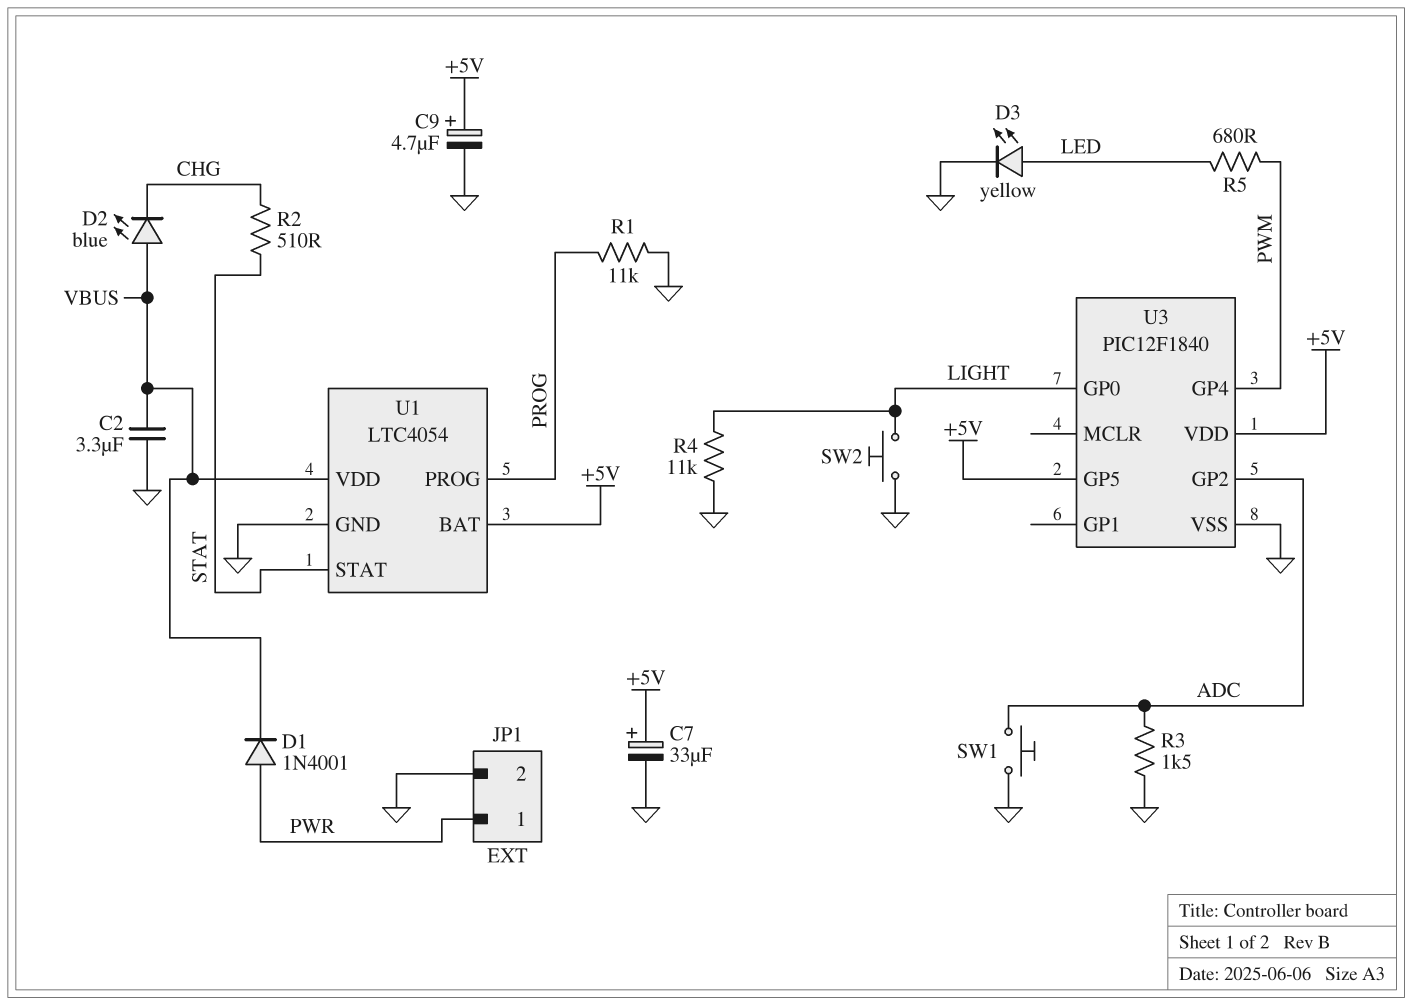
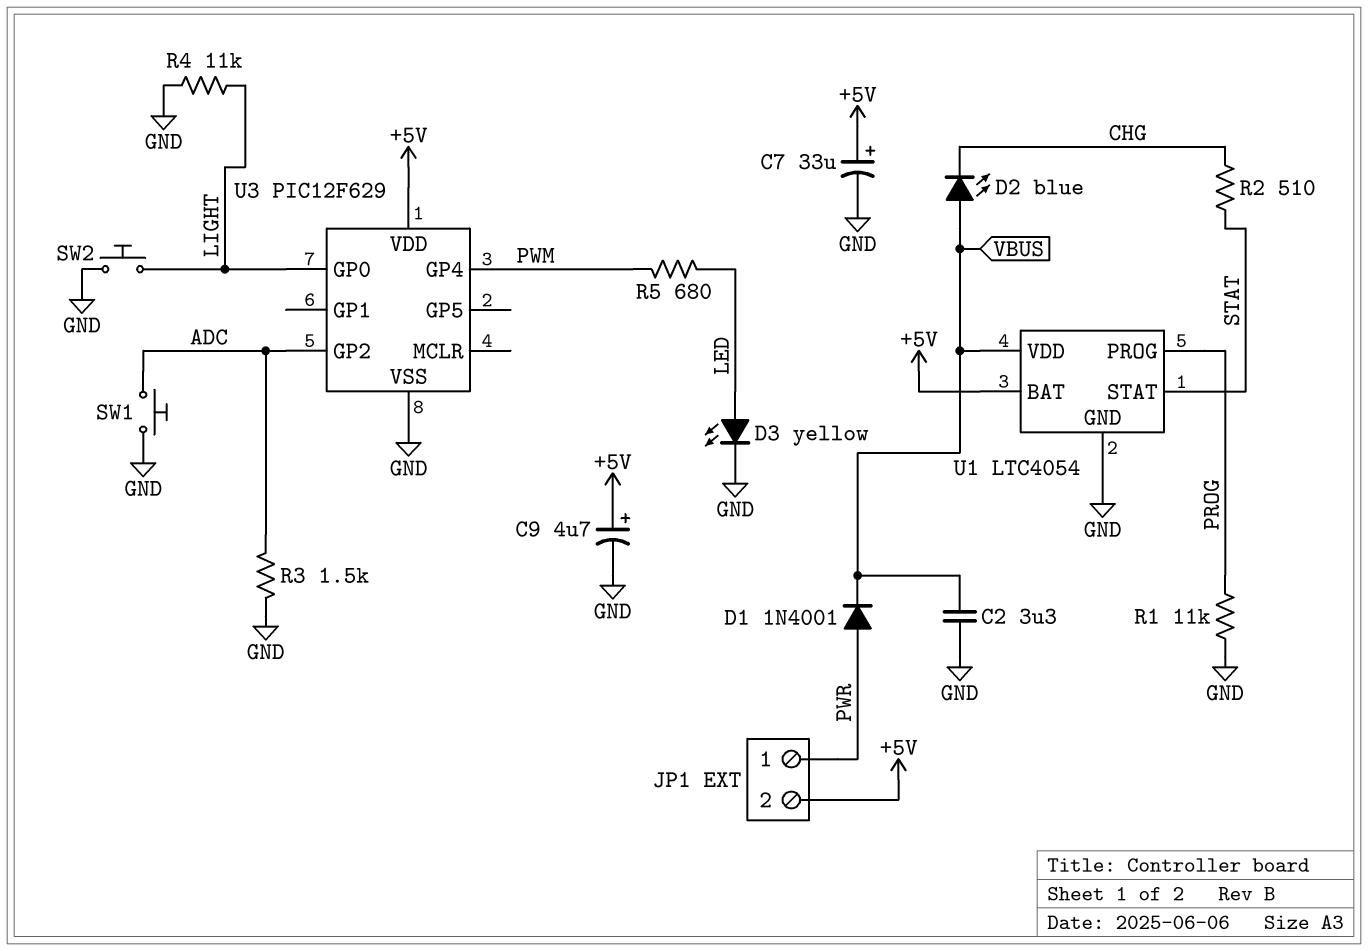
JP1 pin 2: GND -> +5V
U3: PIC12F1840 -> PIC12F629
U3 pin GP5: +5V -> none

